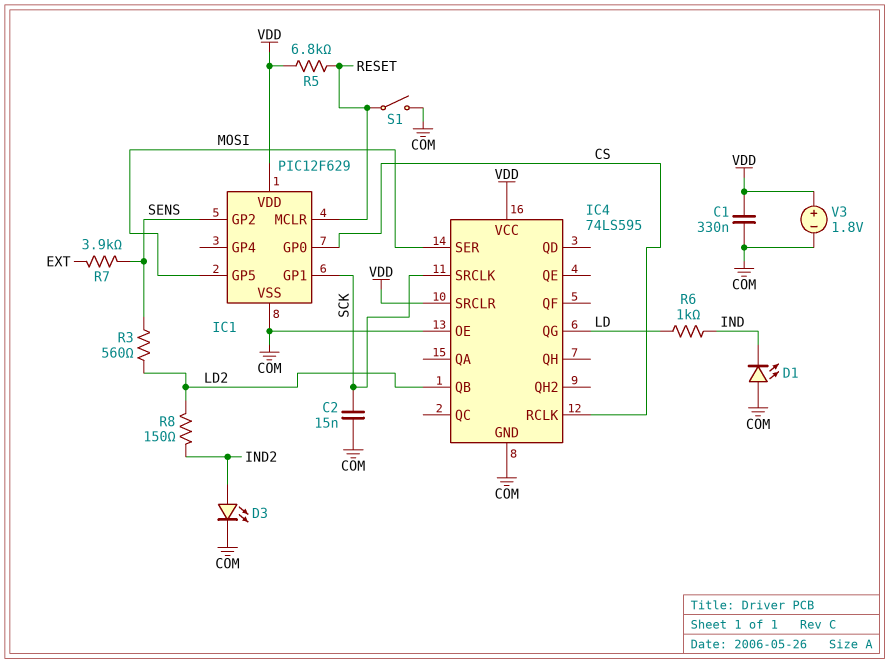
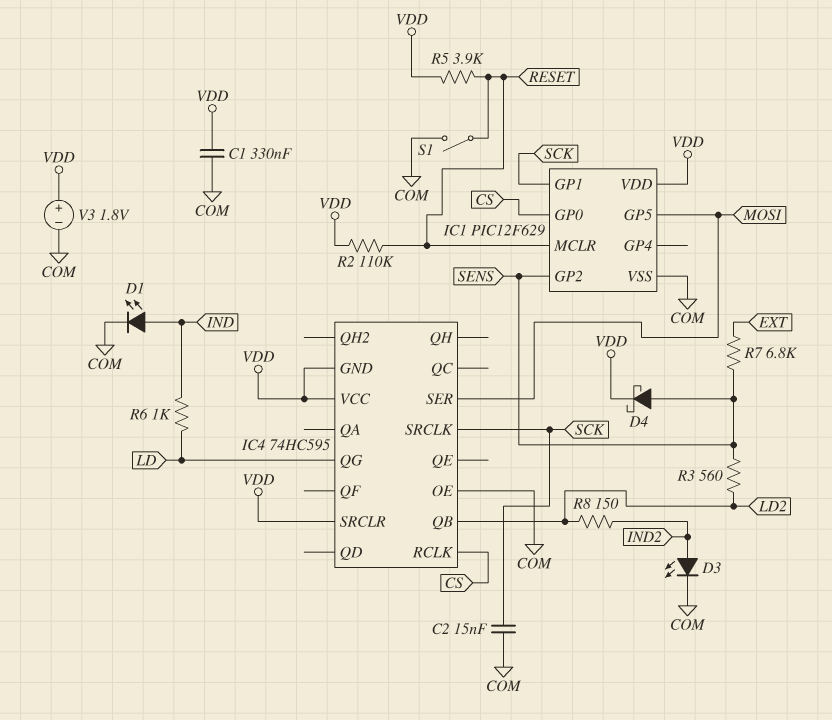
D1: LED (A COM, K IND) -> LED (A IND, K COM)
D4: none -> schottky (A SENS, K VDD)
IC4: 74LS595 -> 74HC595
IC4 pin GND: COM -> VDD
R2: none -> 110k (RESET, VDD)
R5: 6.8k (RESET, VDD) -> 3.9k (RESET, VDD)
R7: 3.9k (EXT, SENS) -> 6.8k (EXT, SENS)

